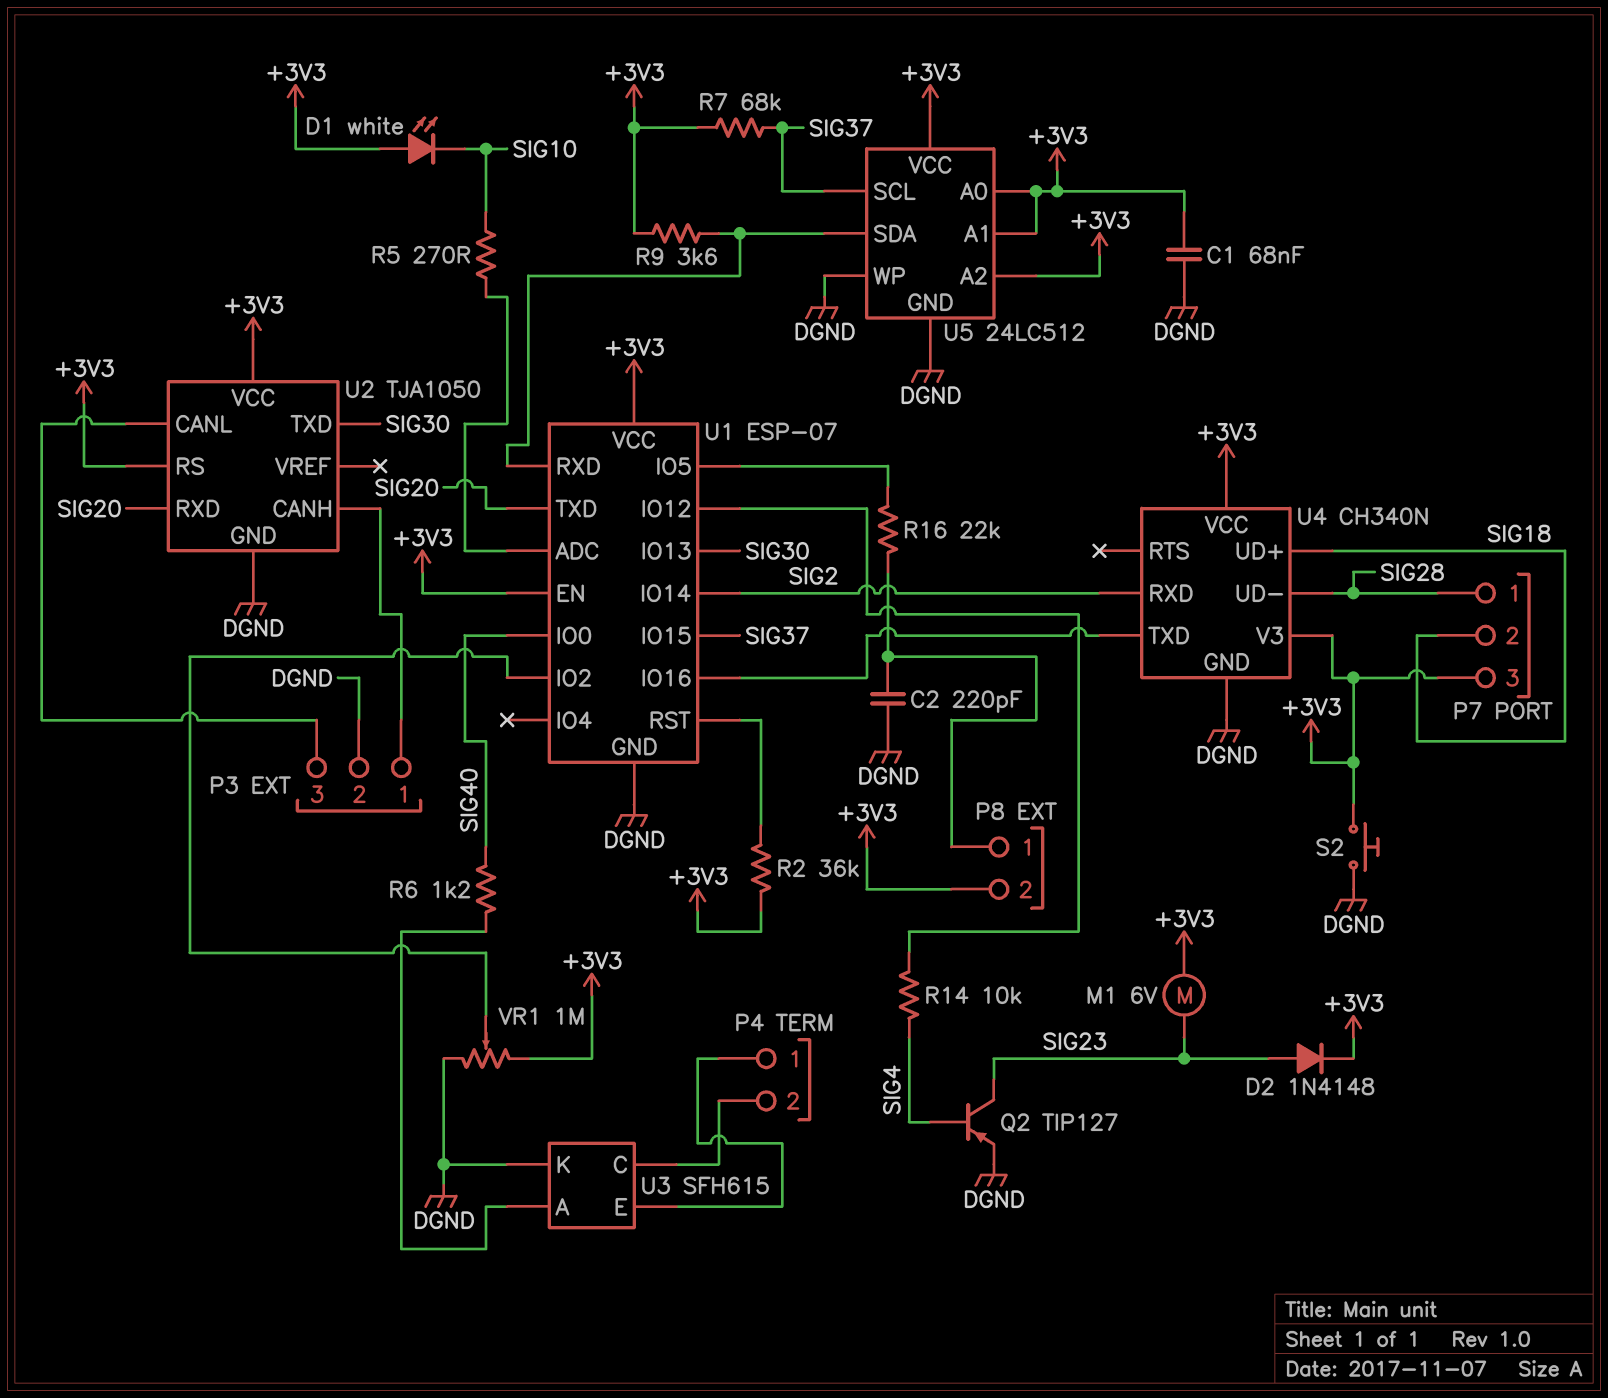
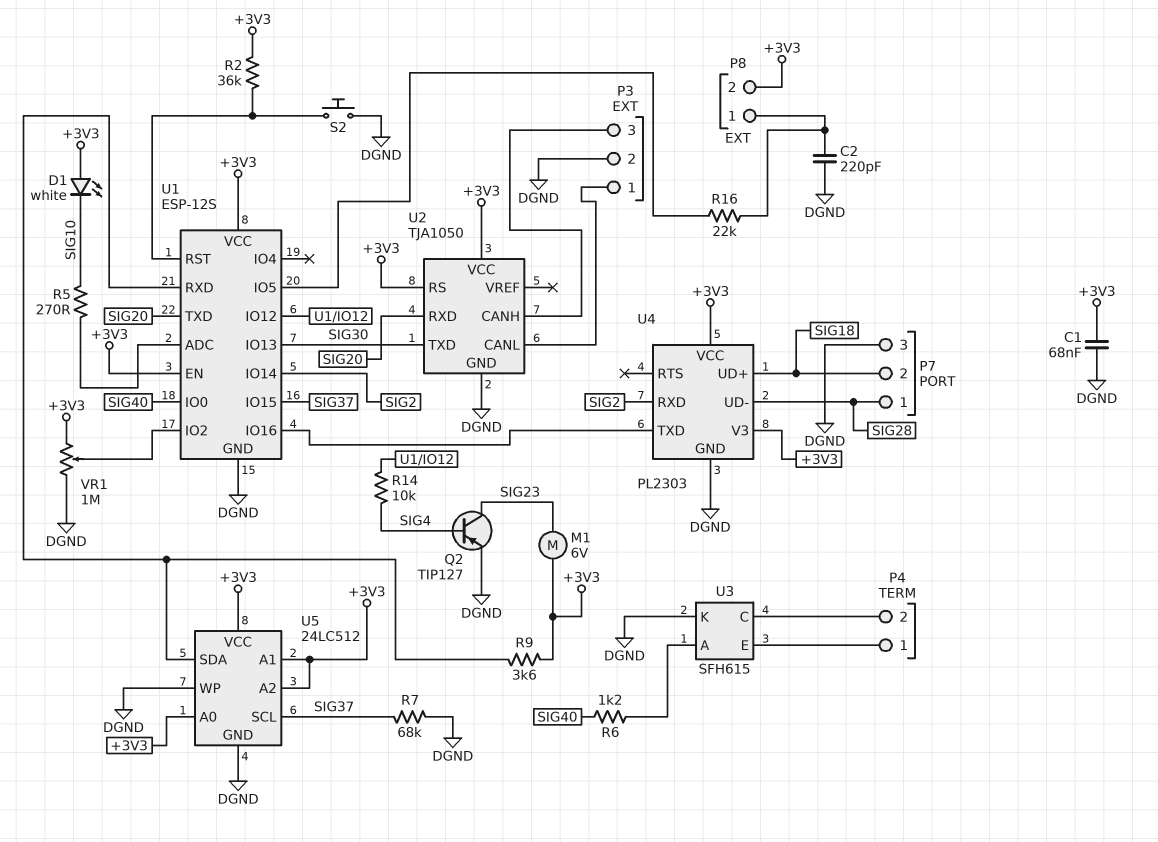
D2: diode 1N4148 (A SIG23, K +3V3) -> none
P7 pin 3: +3V3 -> DGND
R7: 68k (+3V3, SIG37) -> 68k (DGND, SIG37)
S2: button (+3V3, DGND) -> button (DGND, U1/RST)
U1: ESP-07 -> ESP-12S
U2 pin CANH: P3/1 -> P3/3
U2 pin CANL: P3/3 -> P3/1
U4: CH340N -> PL2303

